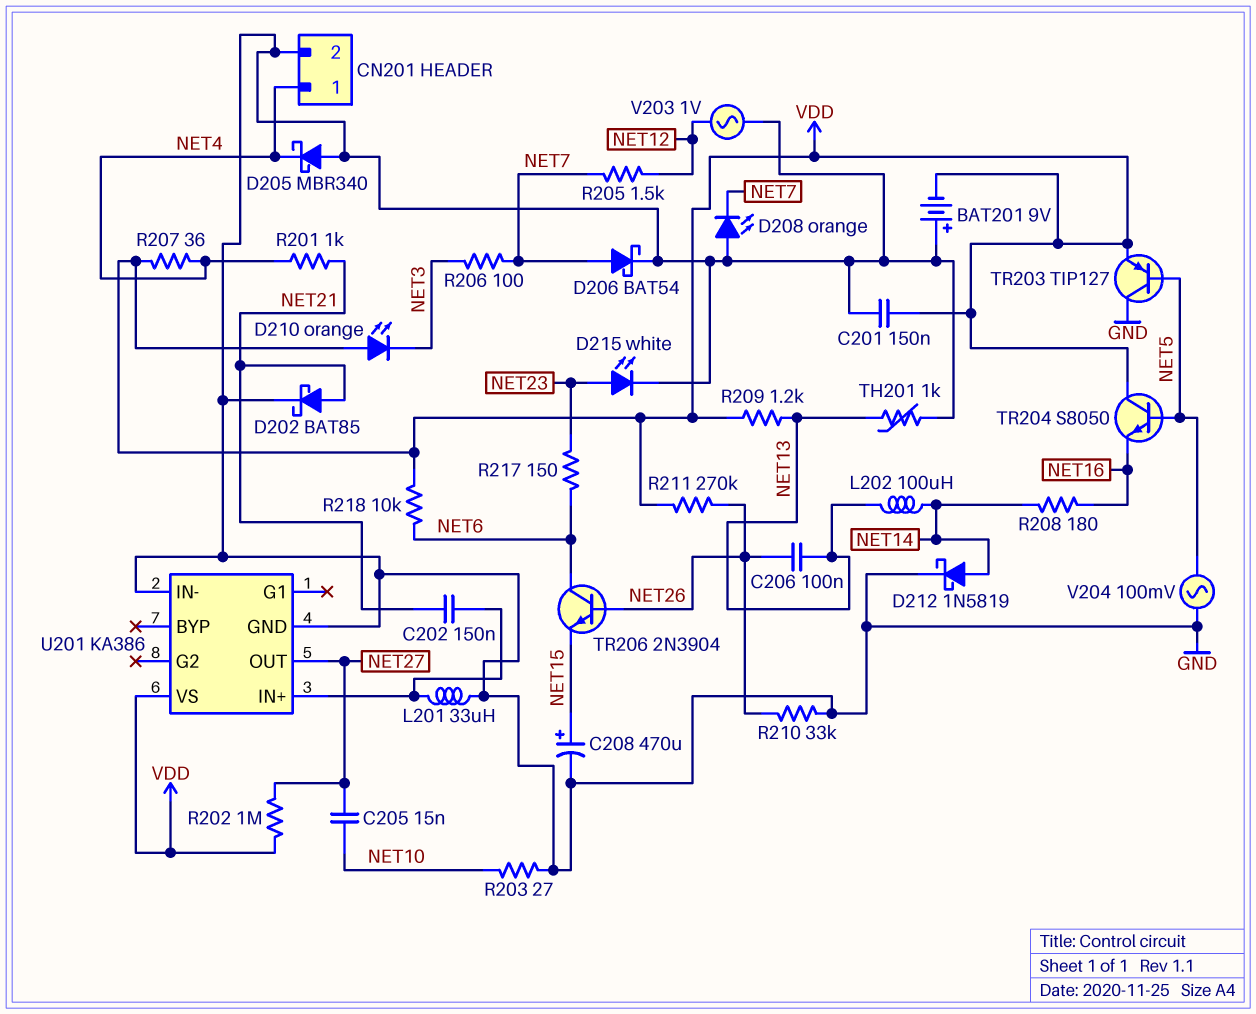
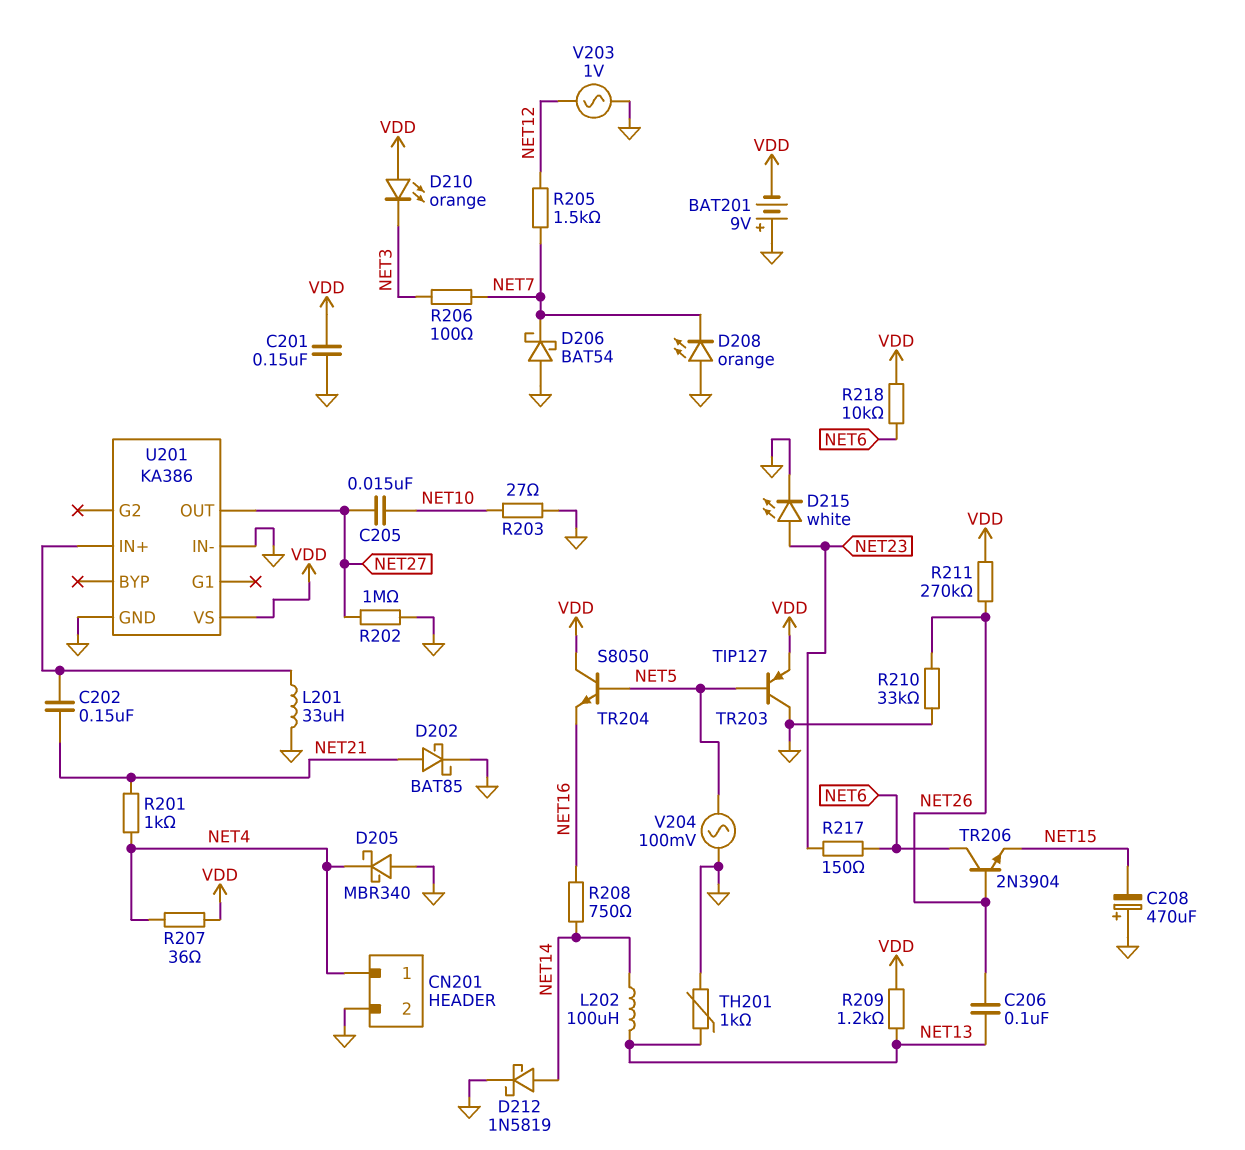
C208: 470uF (plus NET15, minus GND) -> 470uF (plus GND, minus NET15)
D206: schottky BAT54 (A NET7, K GND) -> schottky BAT54 (A GND, K NET7)
R202: 1M (NET27, VDD) -> 1M (GND, NET27)
R208: 180 (NET14, NET16) -> 750 (NET14, NET16)

